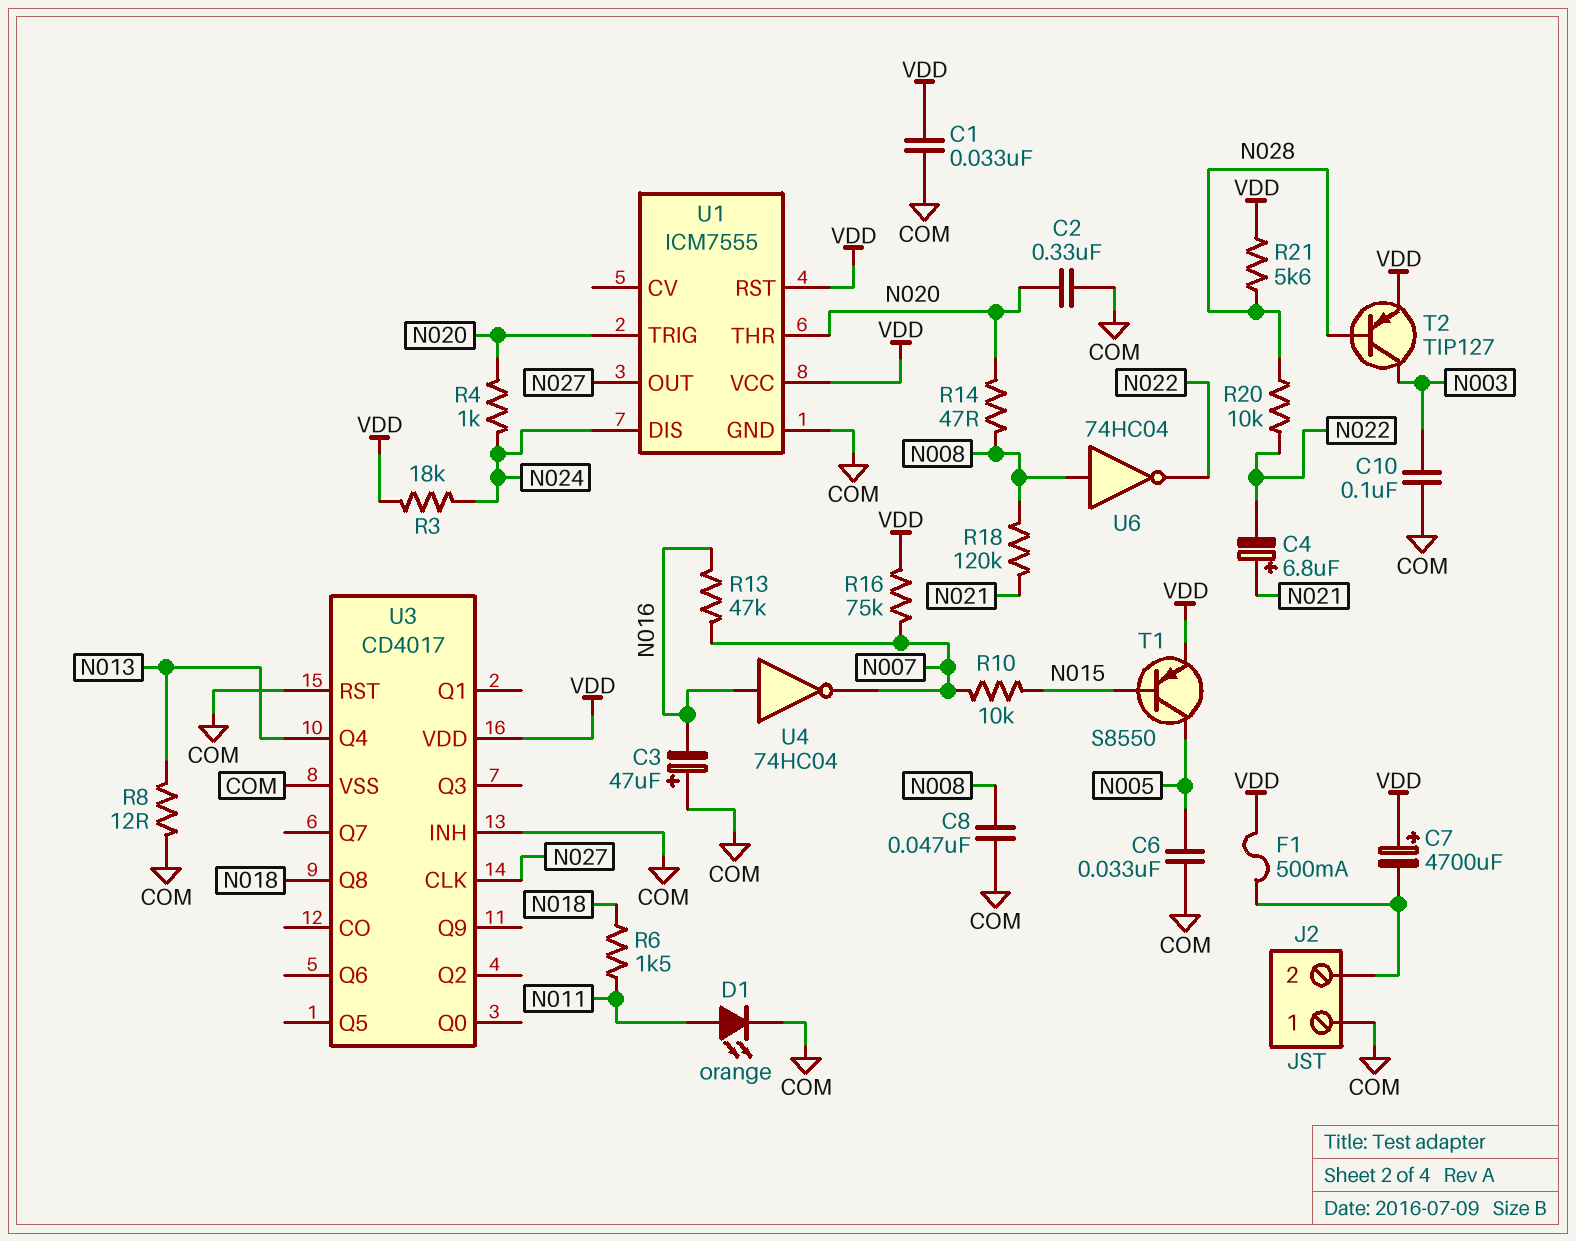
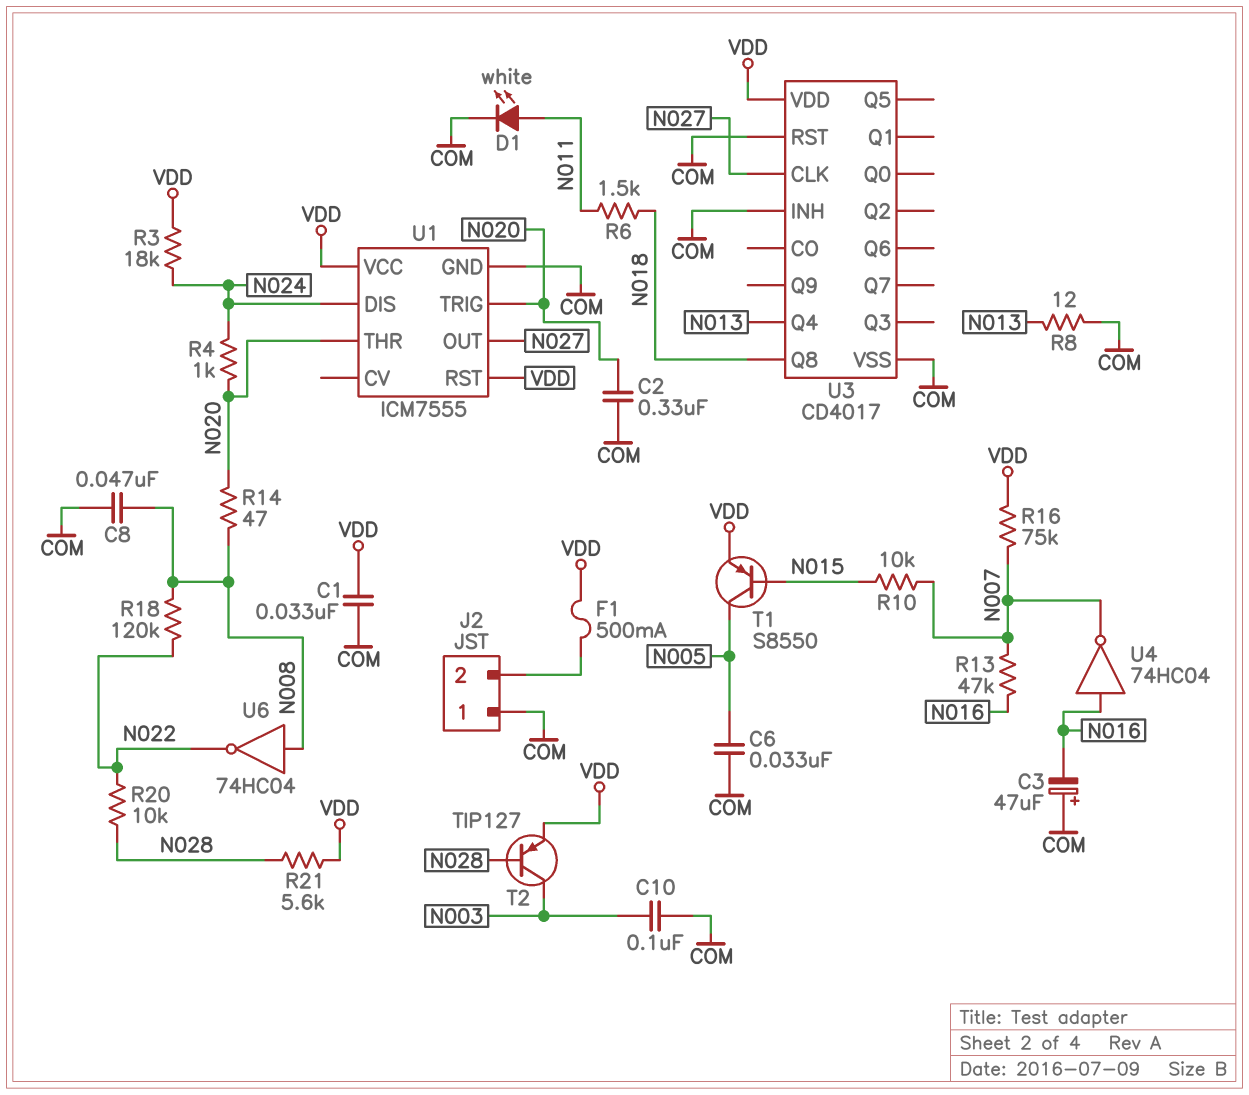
C4: 6.8uF (plus N021, minus N022) -> none
C7: 4700uF (plus VDD, minus J2/2) -> none
D1: LED orange (A N011, K COM) -> LED white (A N011, K COM)
R18: 120k (N008, N021) -> 120k (N008, N022)

